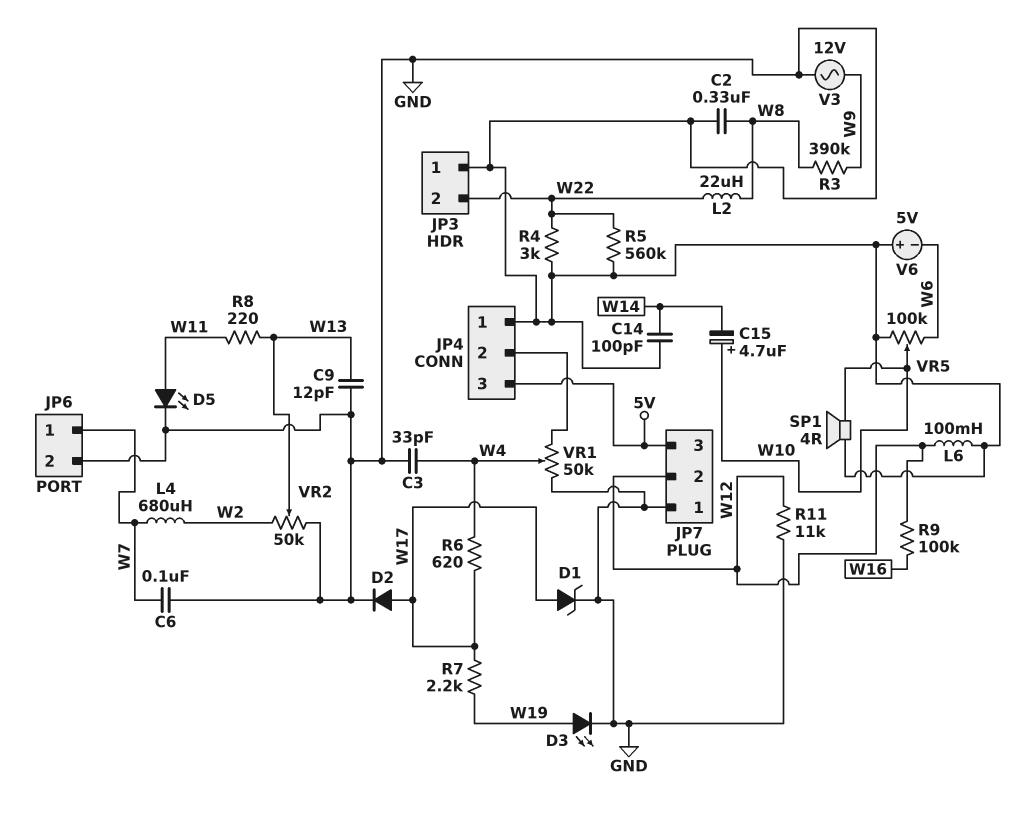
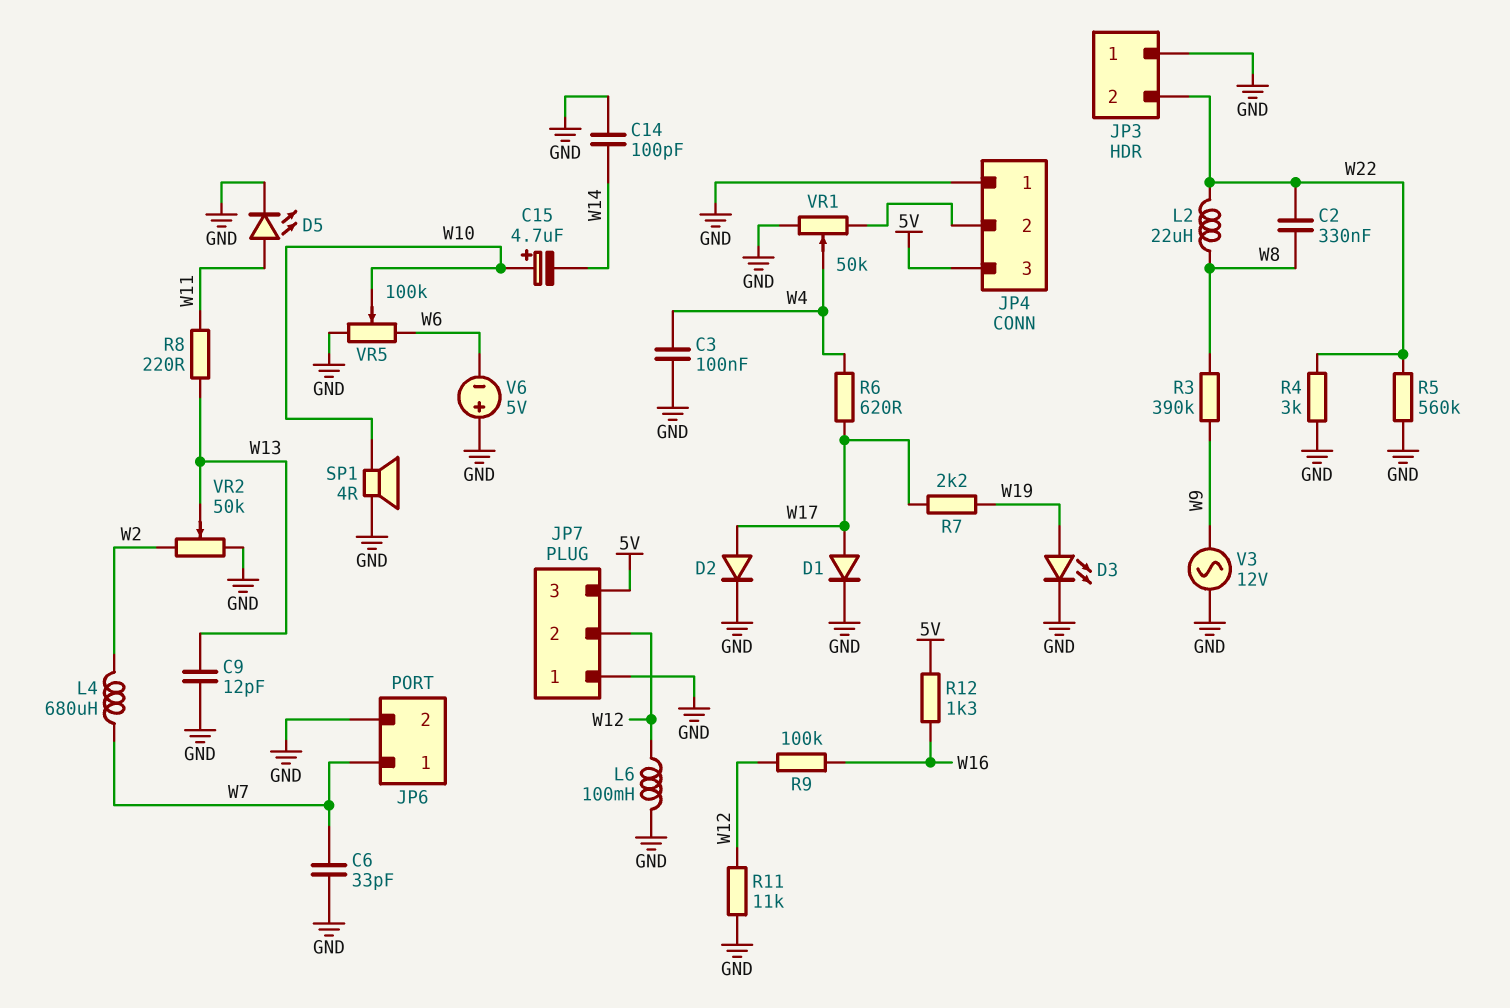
C2: 330nF (GND, W8) -> 330nF (W8, W22)
C3: 33pF (GND, W4) -> 100nF (GND, W4)
C6: 100nF (GND, W7) -> 33pF (GND, W7)
D1: zener (A W17, K GND) -> diode (A W17, K GND)
R12: none -> 1.3k (5V, W16)

